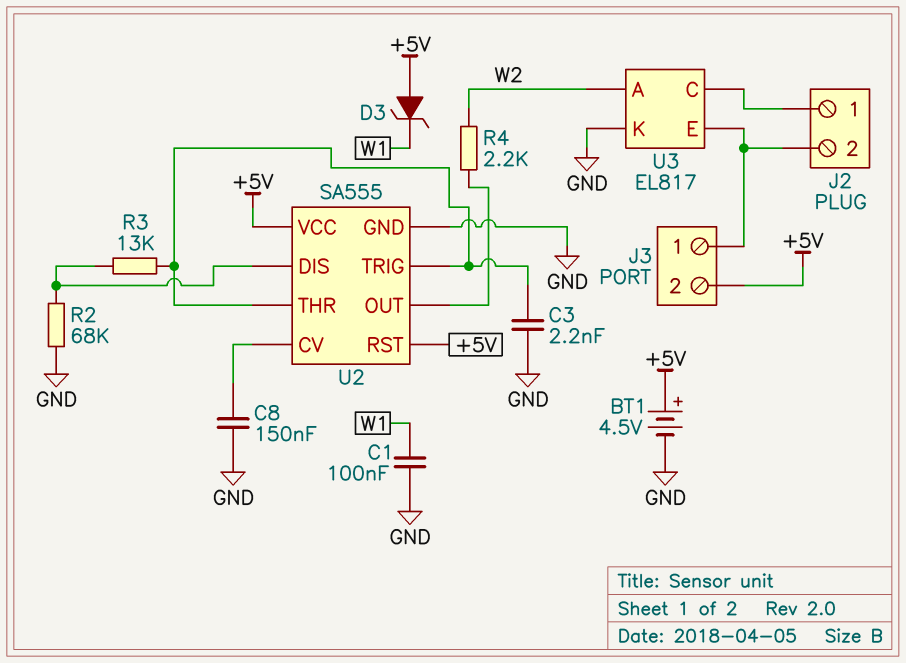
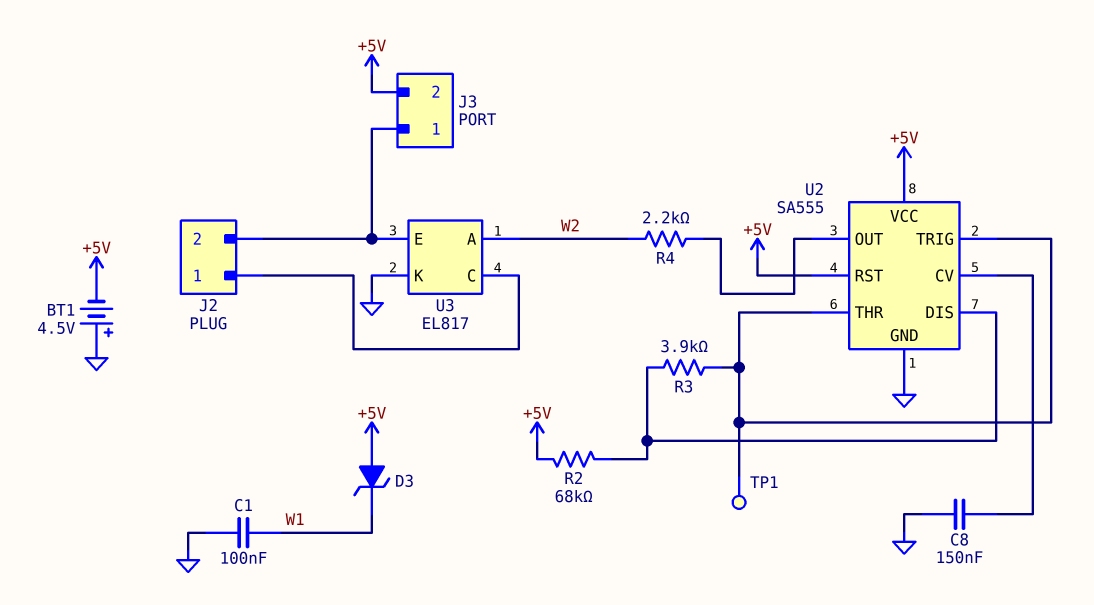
BT1: 4.5V (plus +5V, minus GND) -> 4.5V (plus GND, minus +5V)
C3: 2.2nF (GND, U2/THR) -> none
R2: 68k (GND, U2/DIS) -> 68k (+5V, U2/DIS)
R3: 13k (U2/DIS, U2/THR) -> 3.9k (U2/DIS, U2/THR)
TP1: none -> test point (U2/THR)

